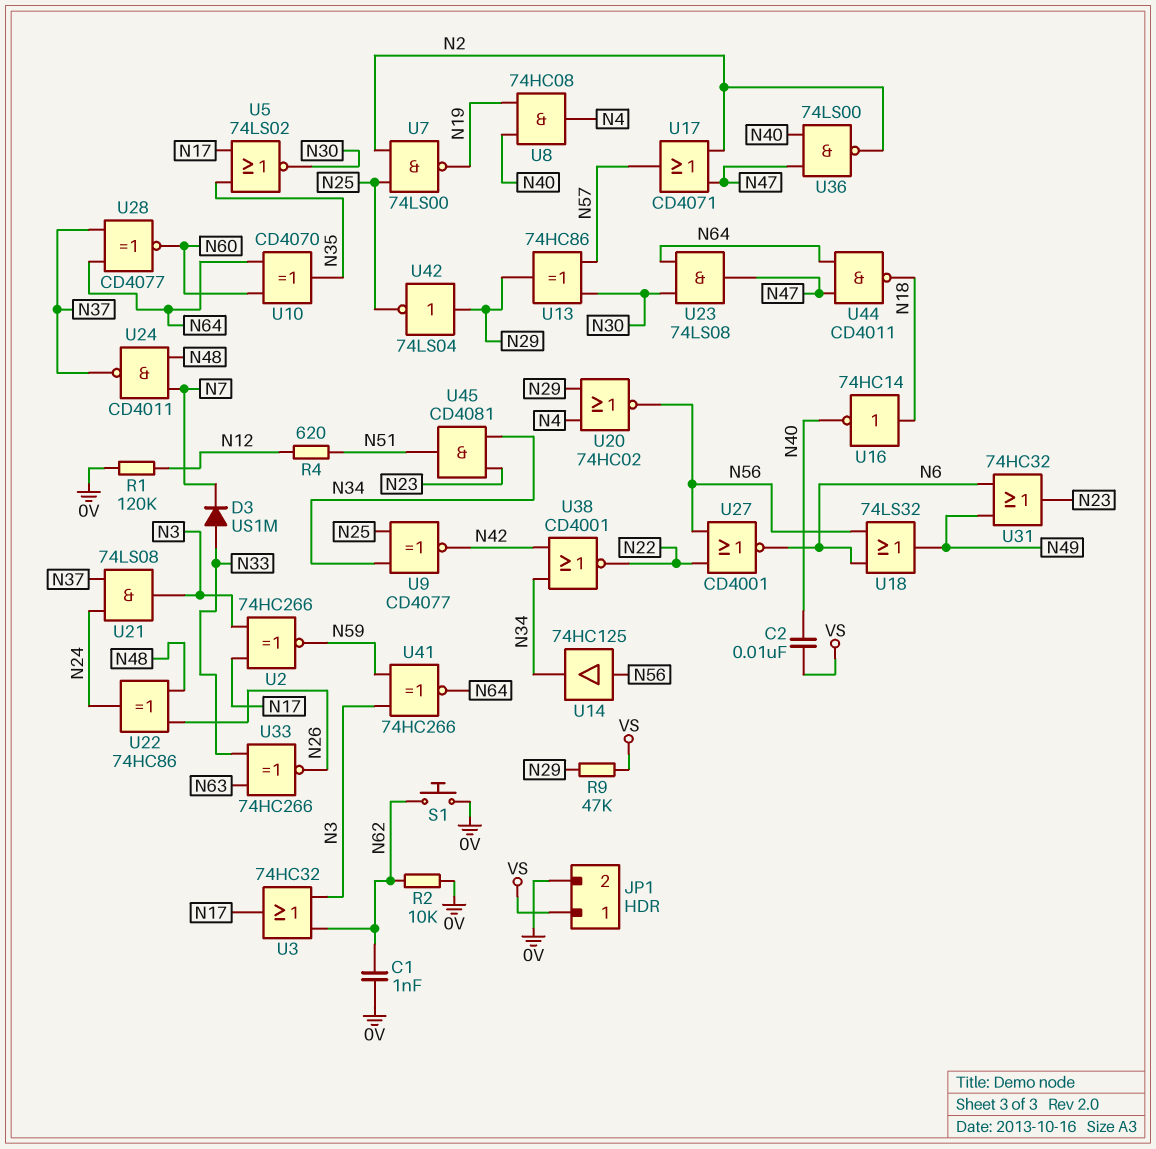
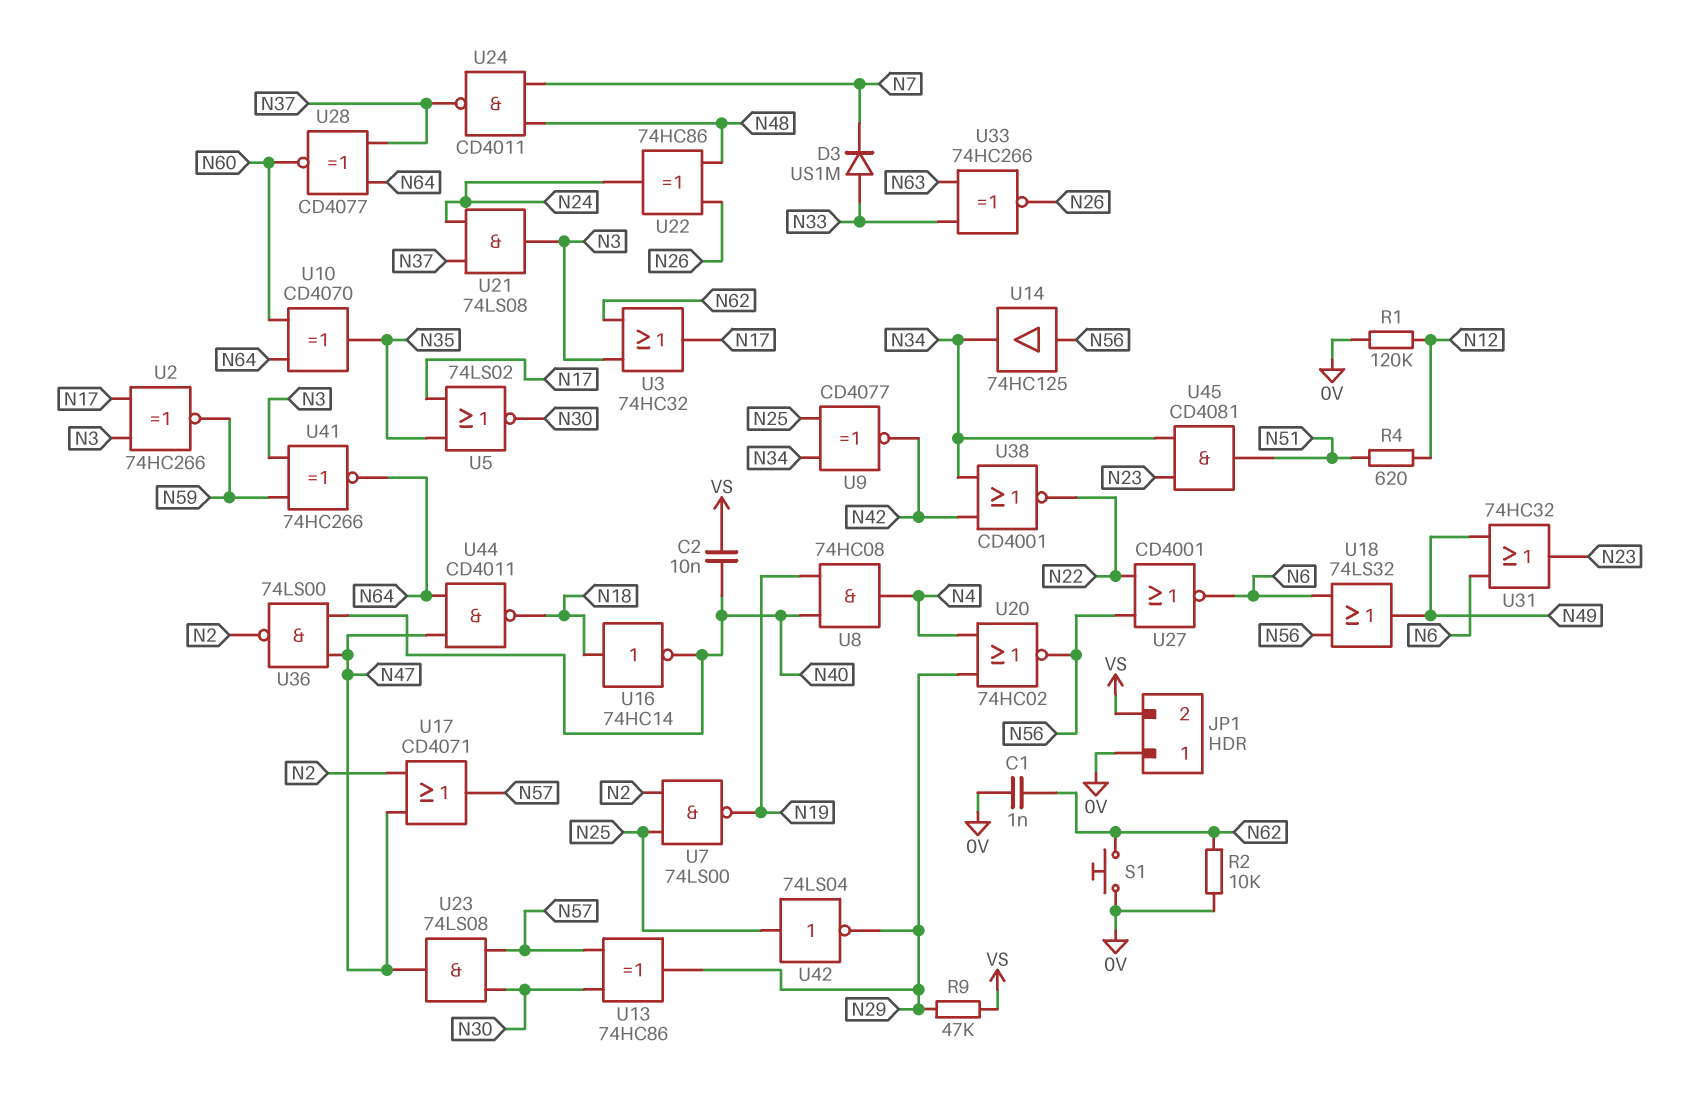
JP1 pin 1: VS -> 0V
JP1 pin 2: 0V -> VS
U23: AND 74LS08 (in N30, in N64, out N47) -> AND 74LS08 (in N30, in N57, out N47)
U42: NOT 74LS04 (in N29, out N25) -> NOT 74LS04 (in N25, out N29)

